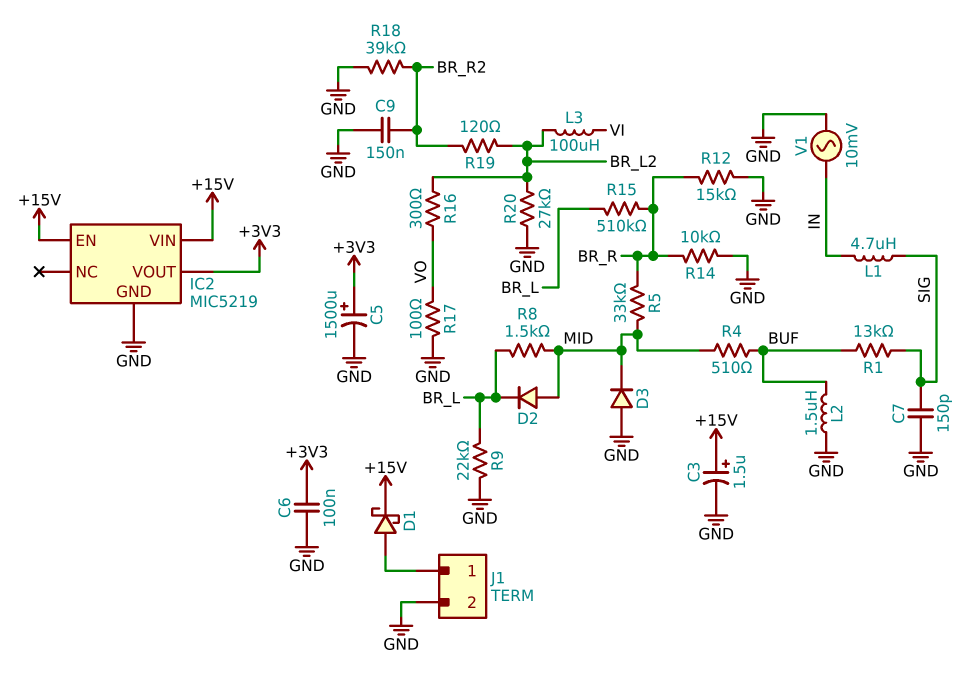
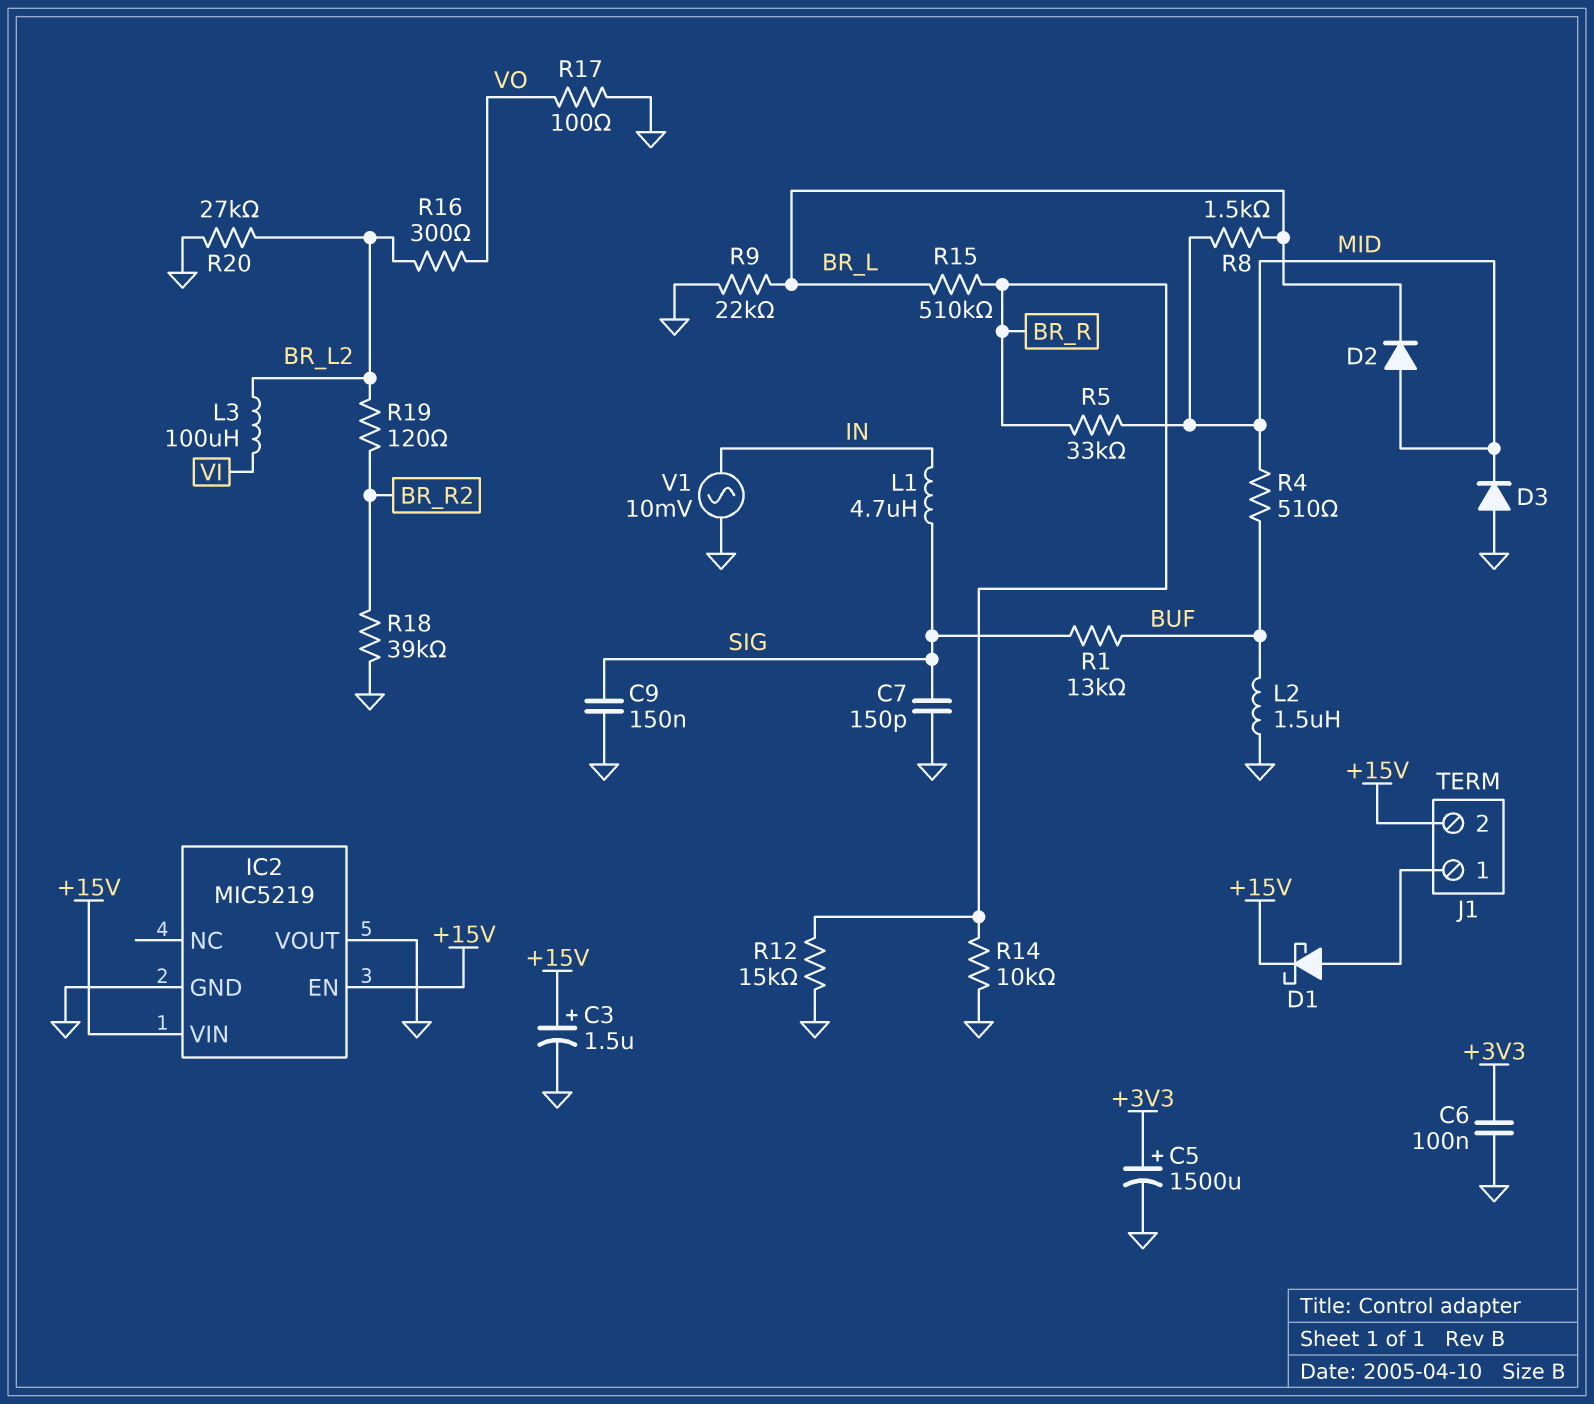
C9: 150nF (BR_R2, GND) -> 150nF (GND, SIG)
IC2 pin VOUT: +3V3 -> GND
J1 pin 2: GND -> +15V

